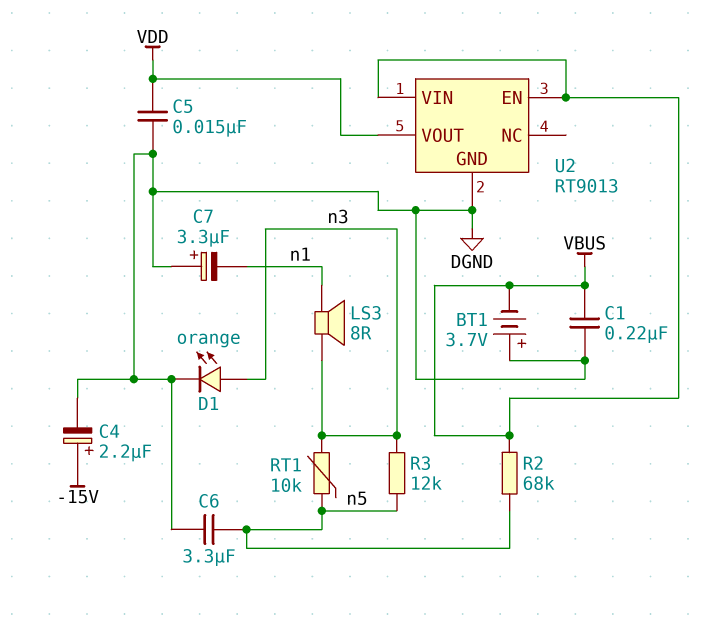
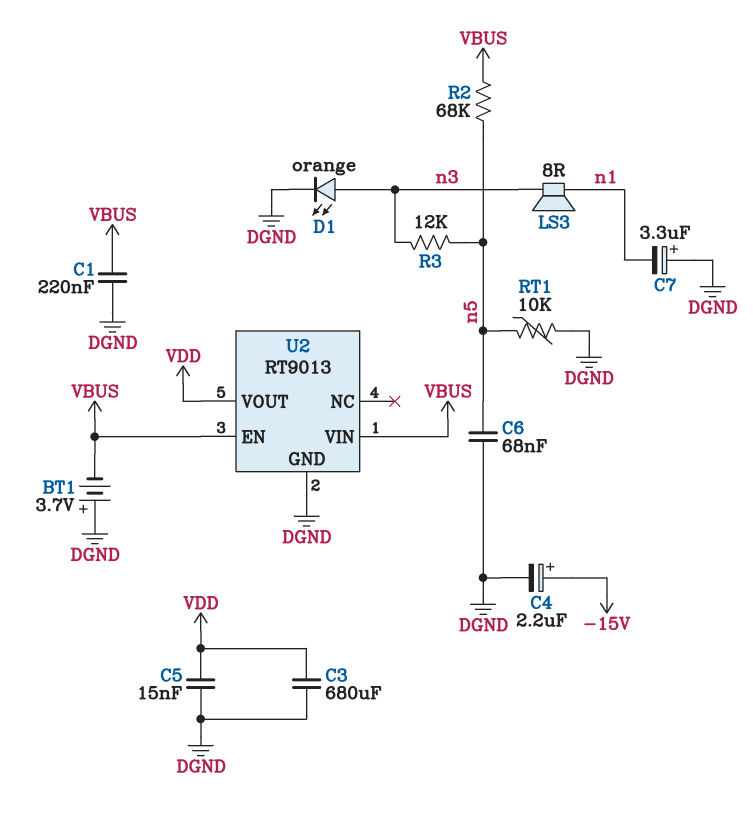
C3: none -> 680uF (DGND, VDD)
C6: 3.3uF (DGND, n5) -> 68nF (DGND, n5)
RT1: 10k (n3, n5) -> 10k (DGND, n5)

